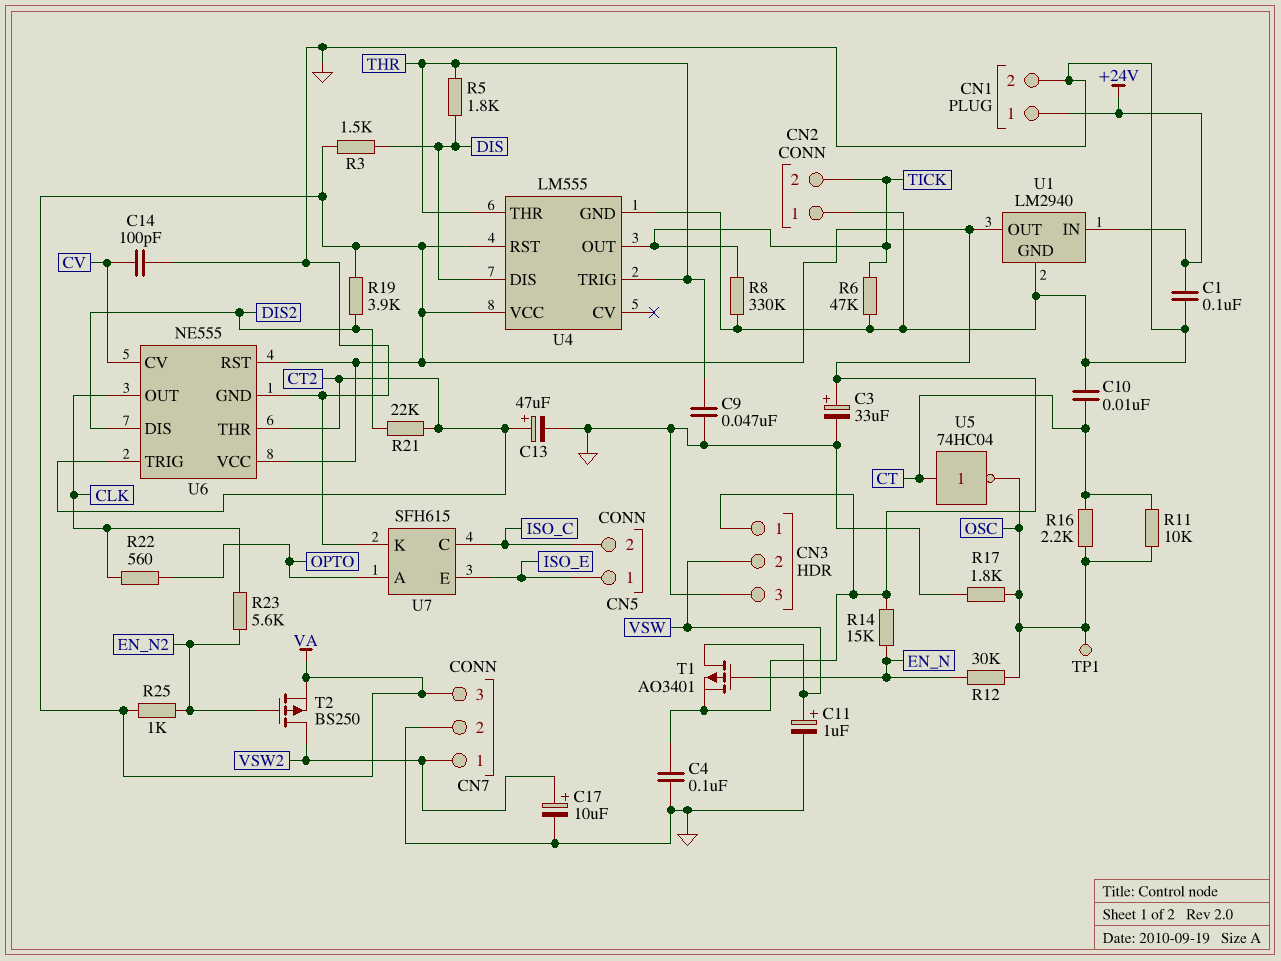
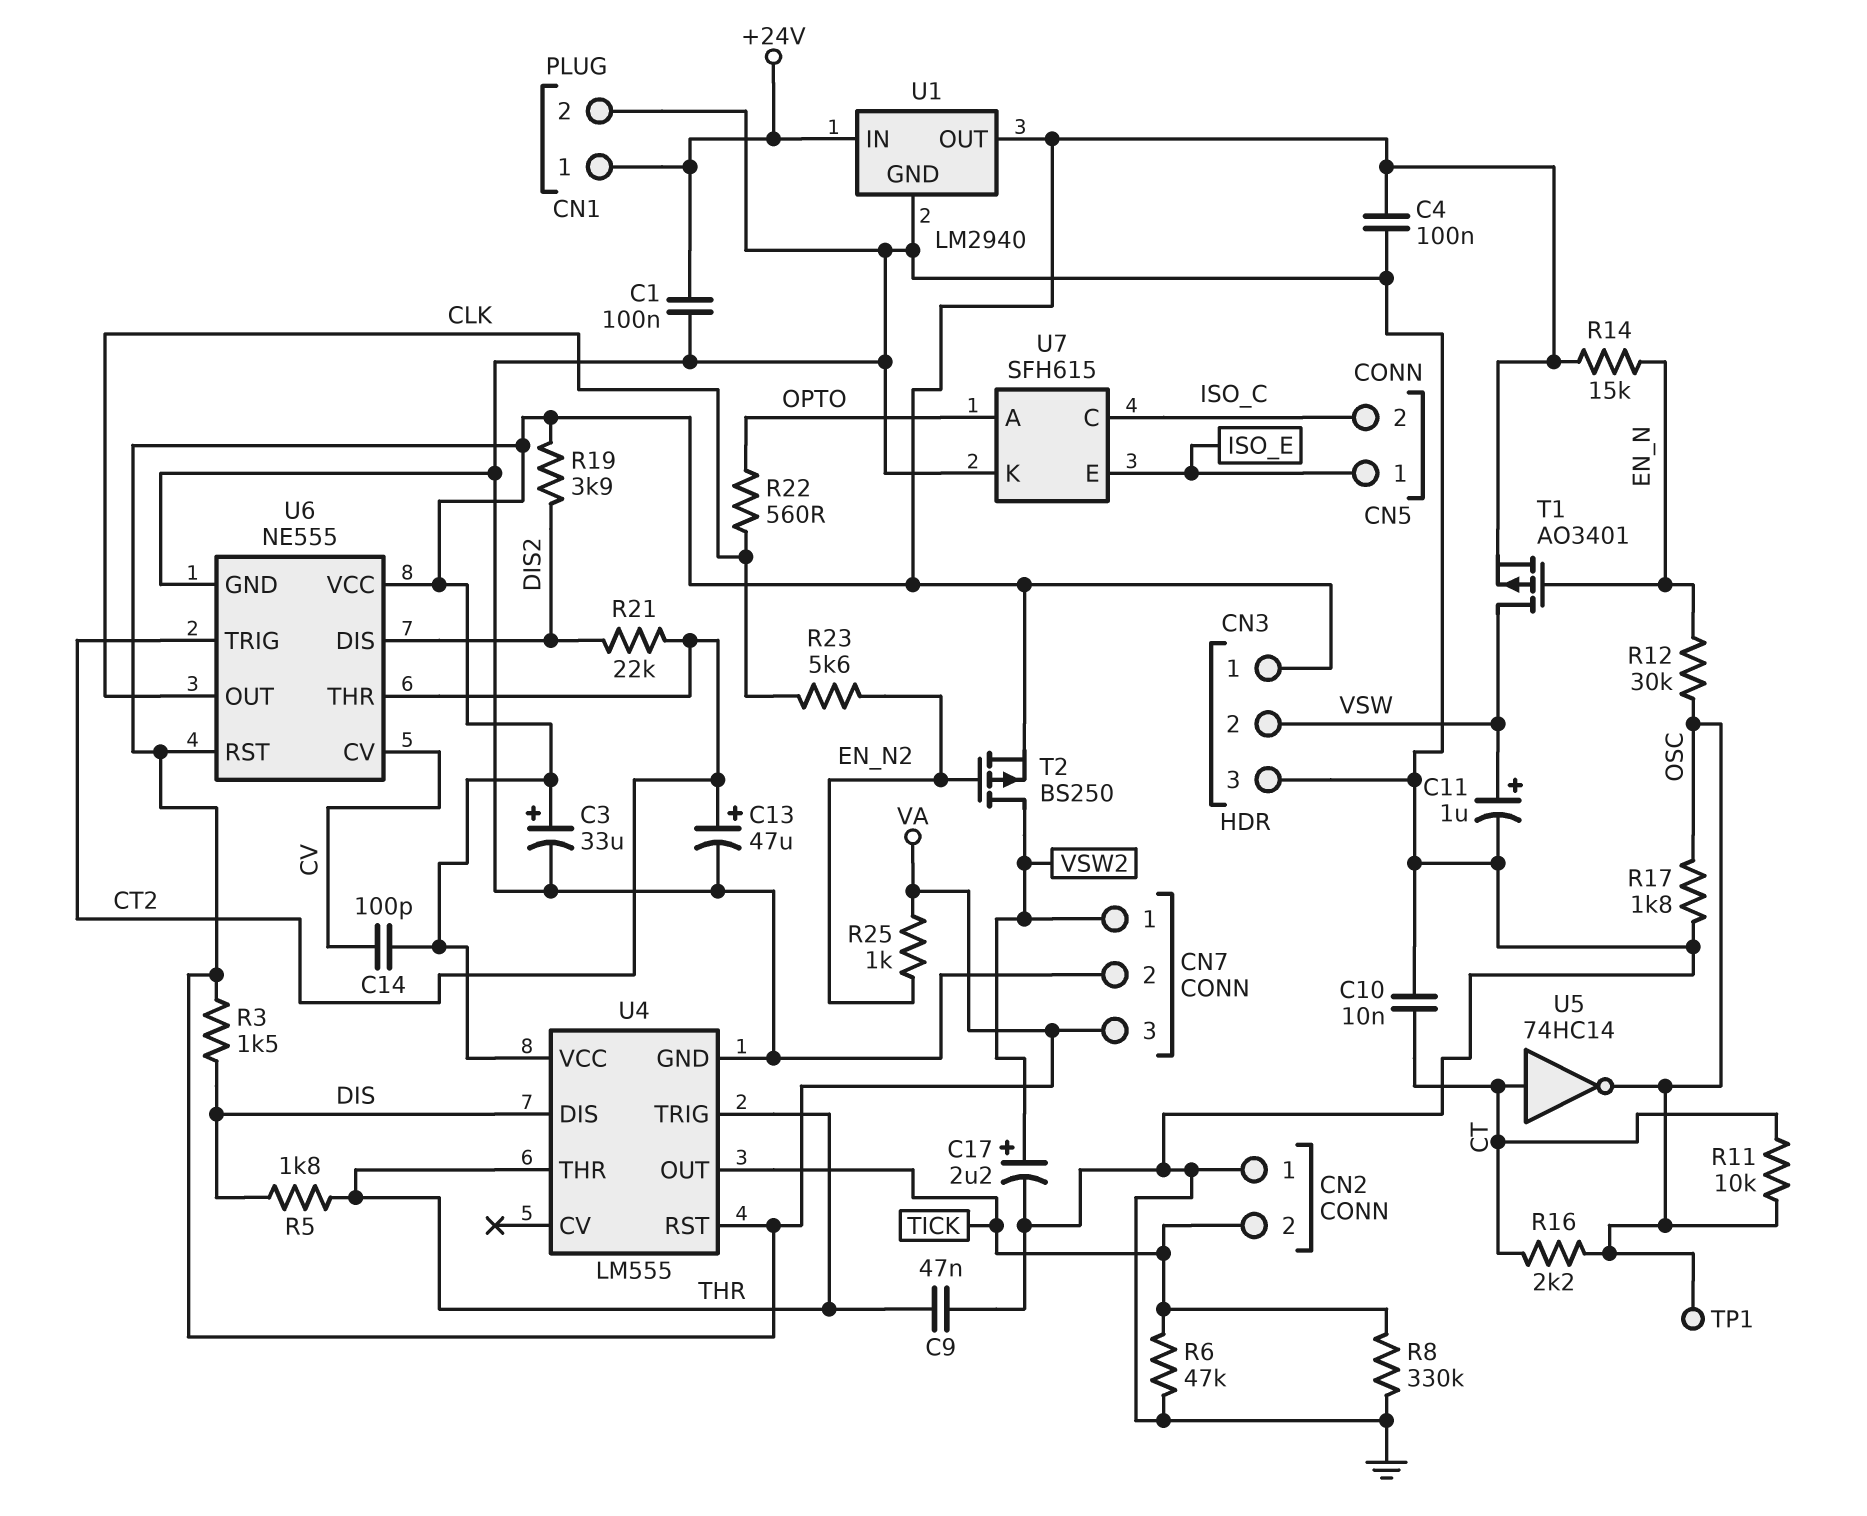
C14: 100pF (CV, GND) -> 100pF (CV, VA)
C17: 10uF (plus VSW2, minus GND) -> 2.2uF (plus VSW2, minus GND)
U5: NOT 74HC04 (in CT, out OSC) -> NOT 74HC14 (in CT, out OSC)

